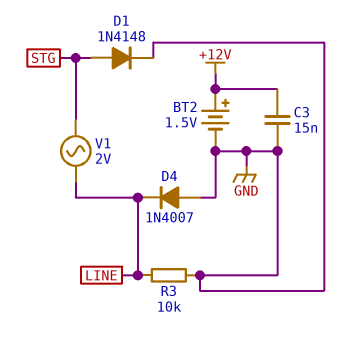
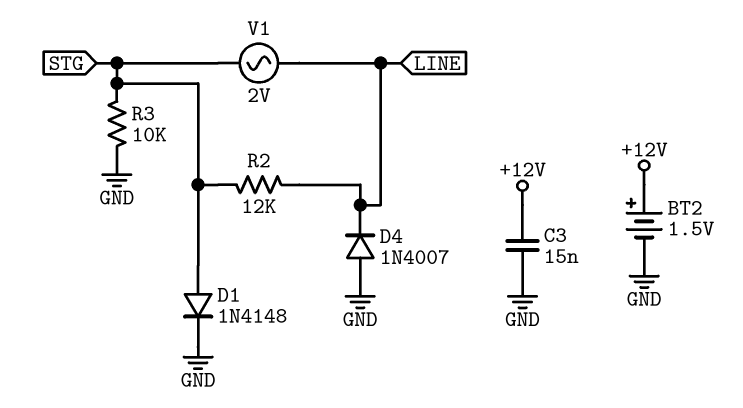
R2: none -> 12k (LINE, STG)
R3: 10k (GND, LINE) -> 10k (GND, STG)

